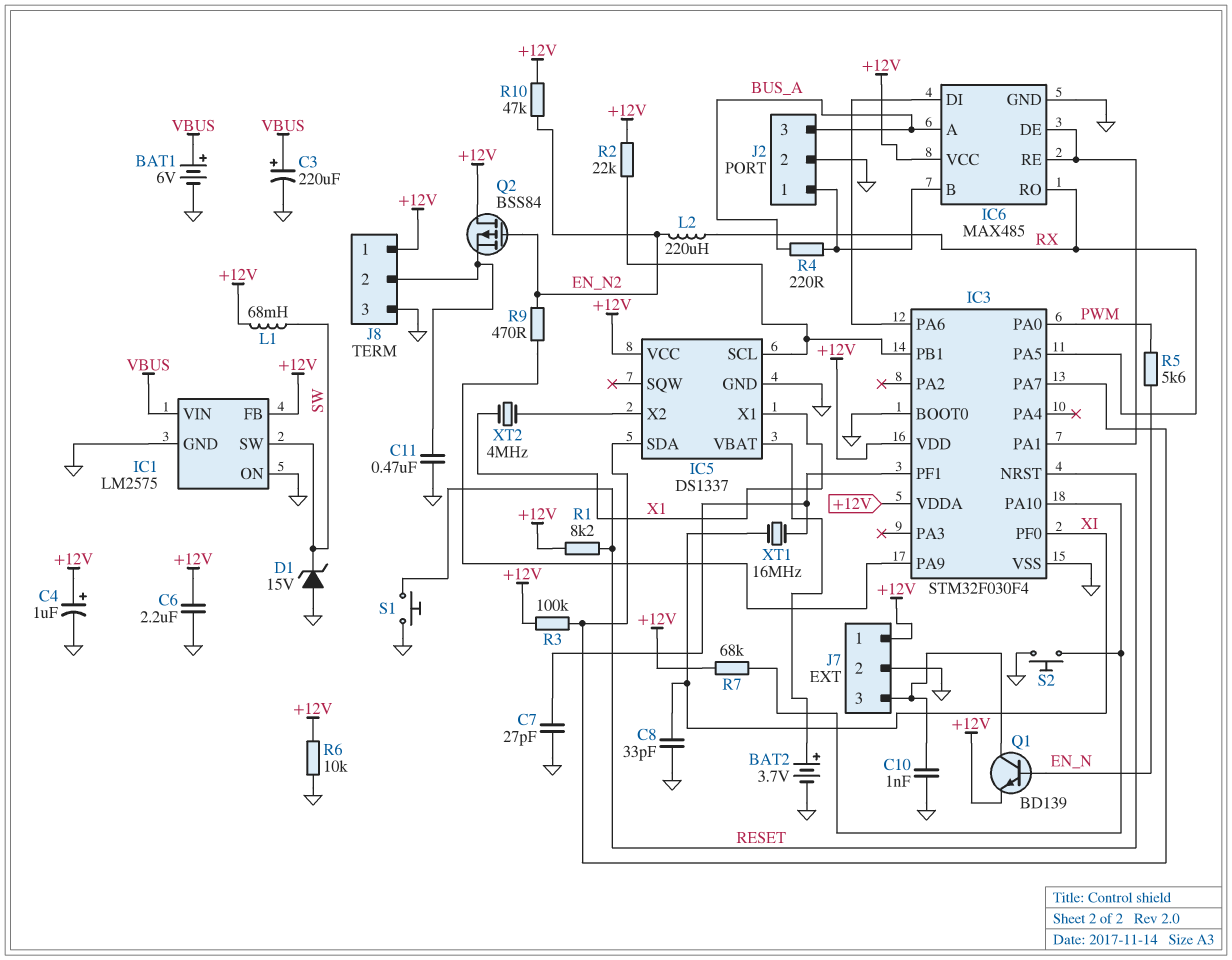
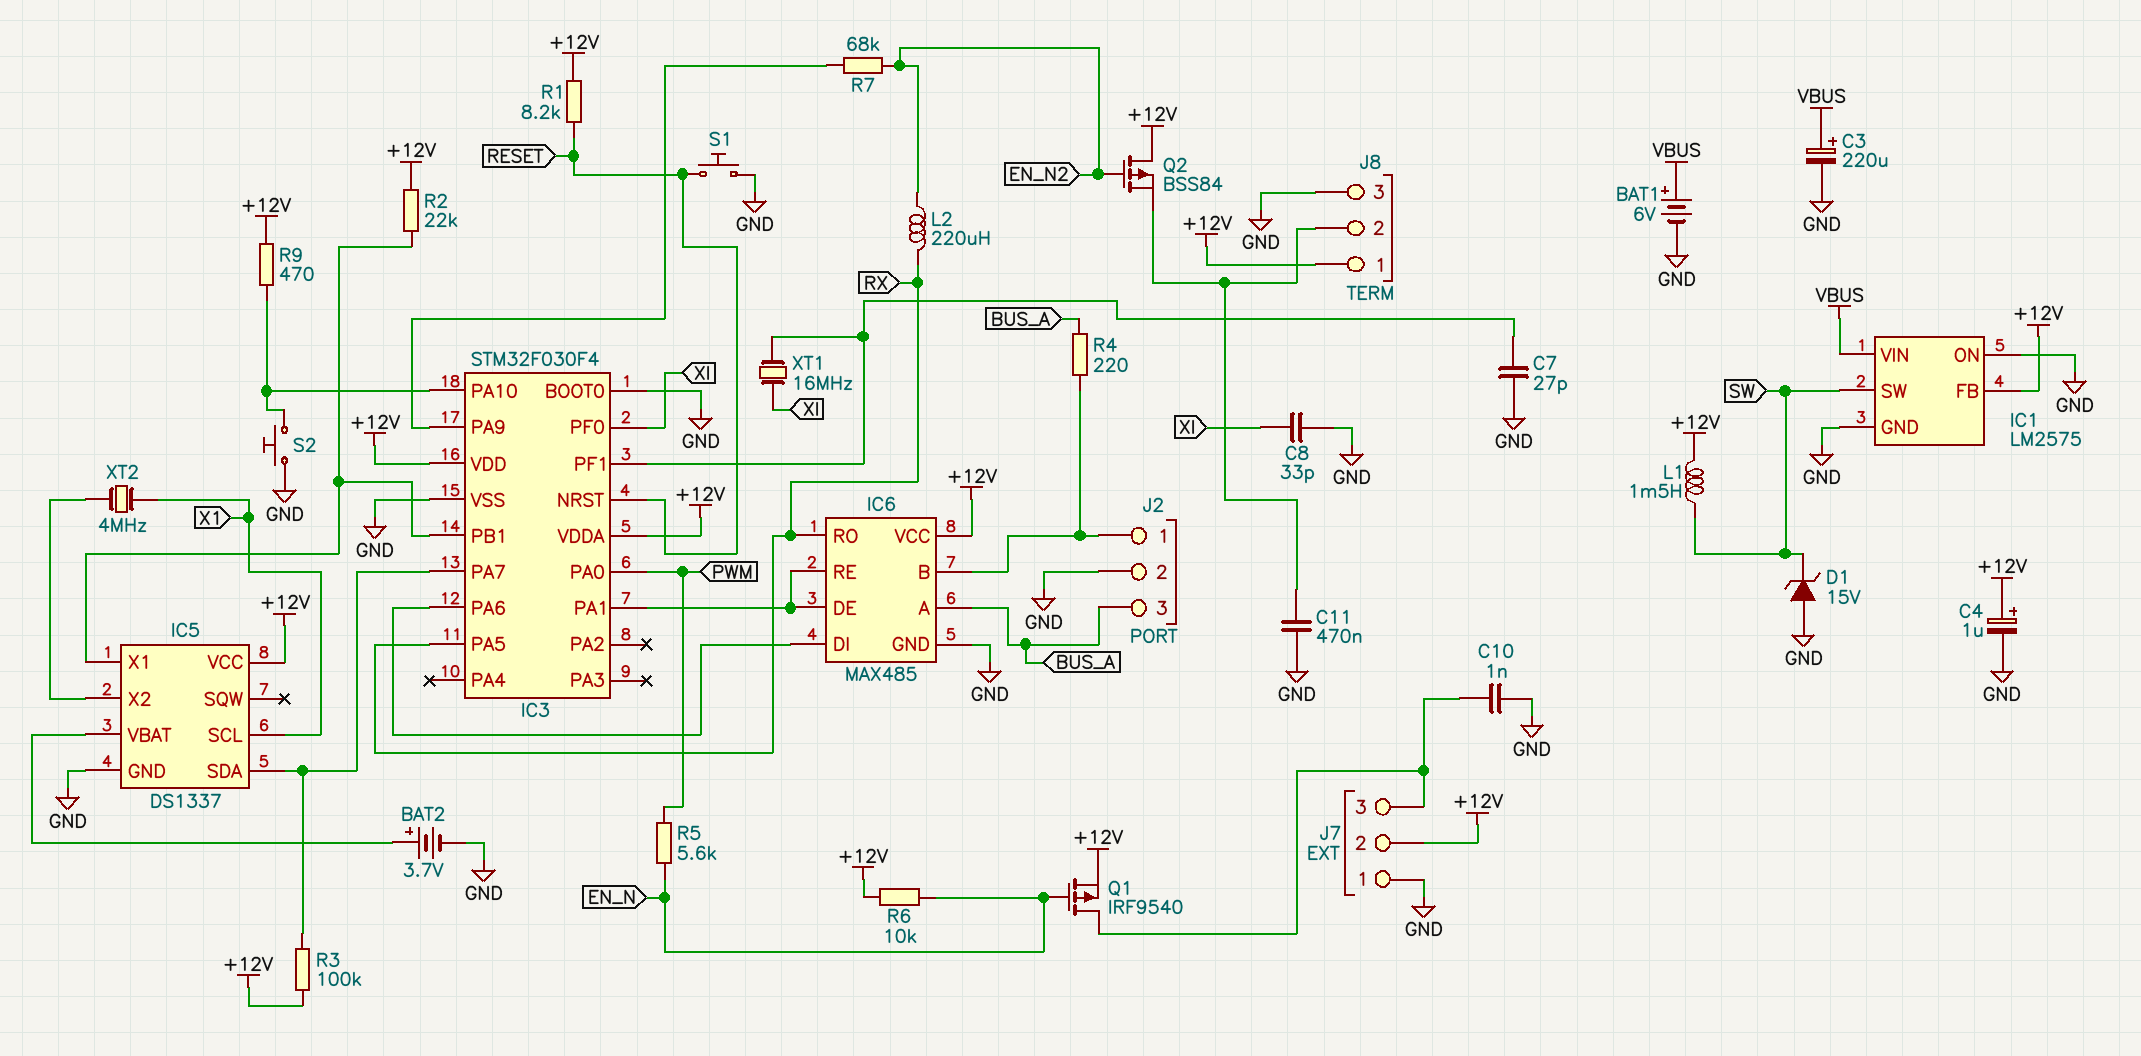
C6: 2.2uF (+12V, GND) -> none
IC5 pin SCL: IC3/PB1 -> X1
IC5 pin X1: X1 -> IC3/PB1
J7 pin 1: +12V -> GND
J7 pin 2: GND -> +12V
L1: 68mH (+12V, SW) -> 1.5mH (+12V, SW)
Q1: NPN BD139 (B EN_N, C J7/3, E +12V) -> PMOS IRF9540 (G EN_N, D J7/3, S +12V)
R6: 10k (+12V, GND) -> 10k (+12V, EN_N)
R7: 68k (+12V, IC3/PA10) -> 68k (EN_N2, IC3/PA9)
R9: 470 (EN_N2, IC3/PA9) -> 470 (+12V, IC3/PA10)
R10: 47k (+12V, EN_N2) -> none

